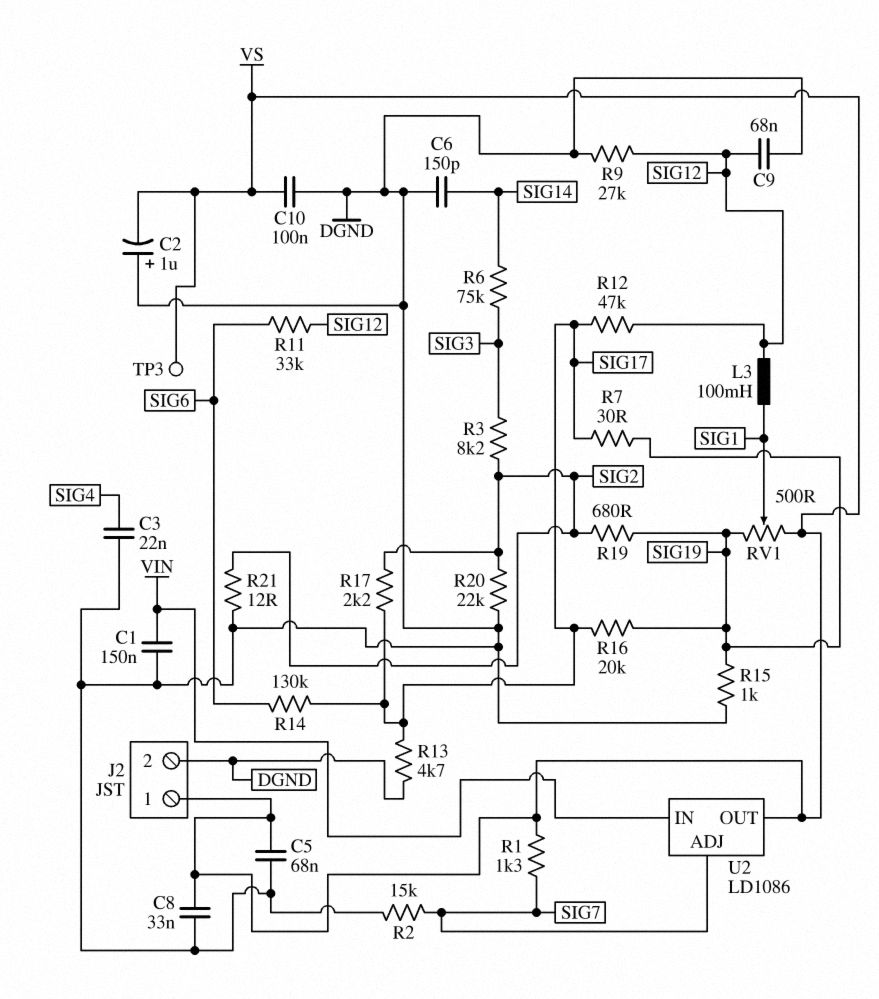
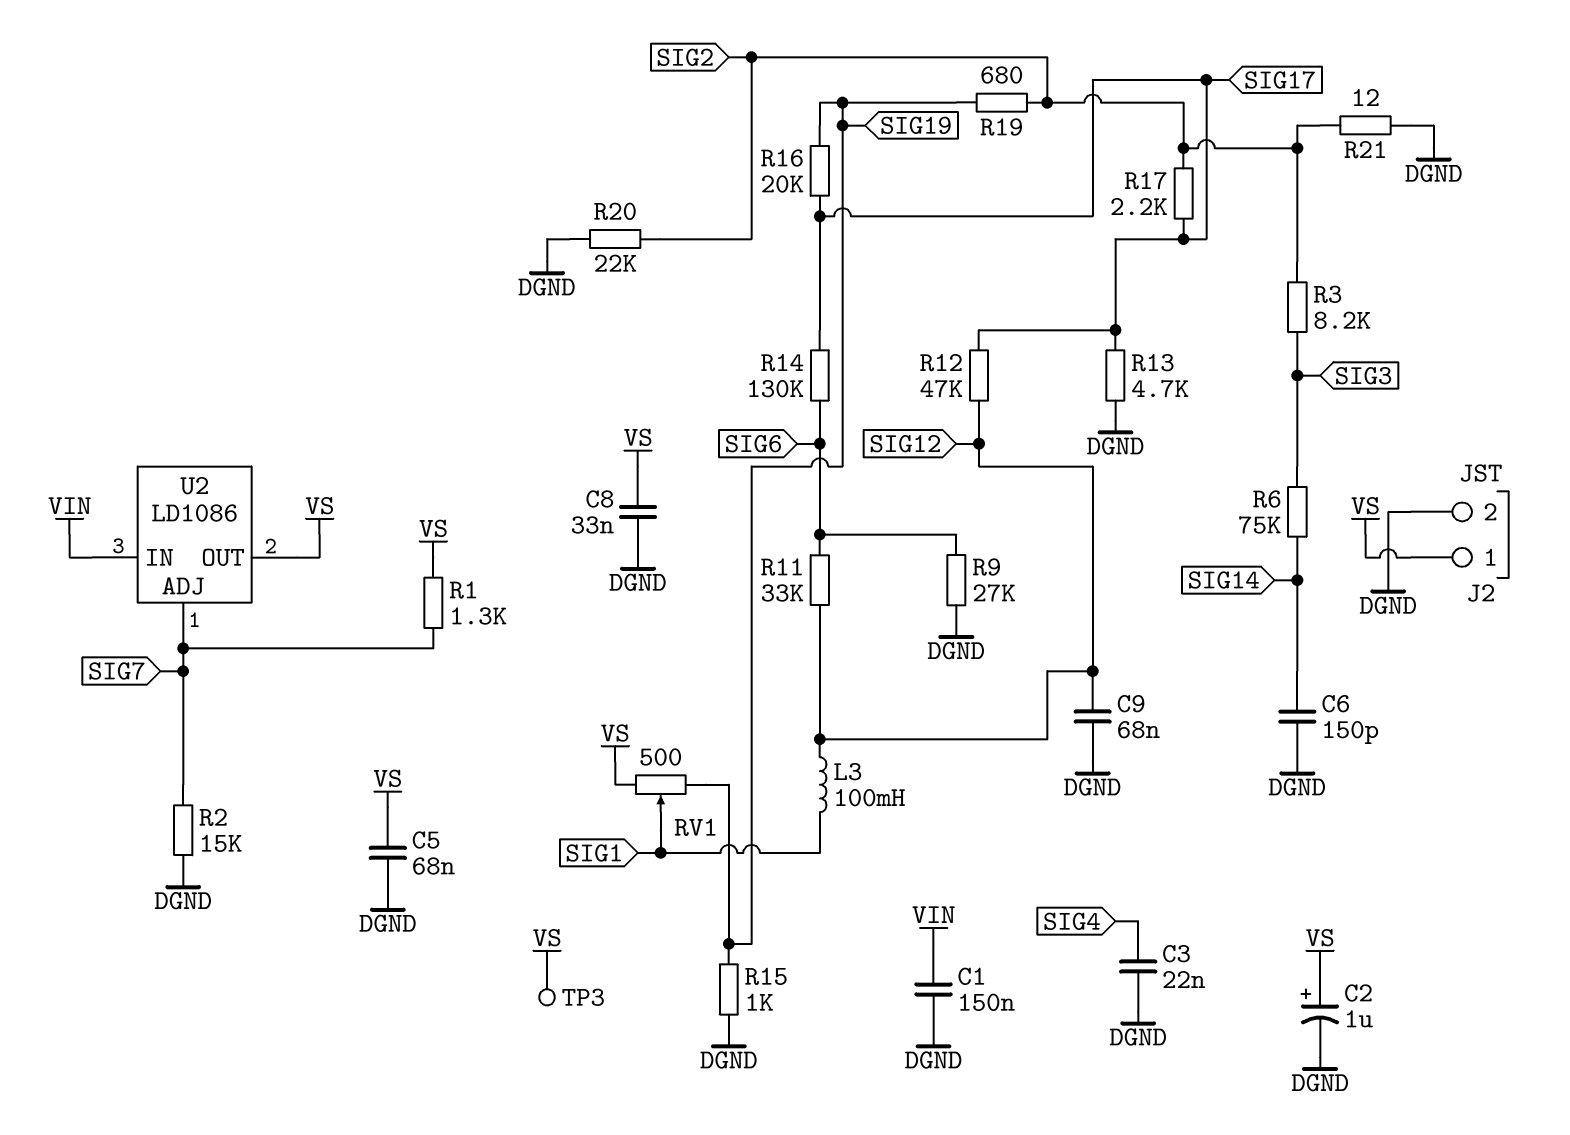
C2: 1uF (plus DGND, minus VS) -> 1uF (plus VS, minus DGND)
C10: 100nF (DGND, VS) -> none
R7: 30 (SIG17, SIG19) -> none
R9: 27k (DGND, SIG12) -> 27k (DGND, SIG6)

